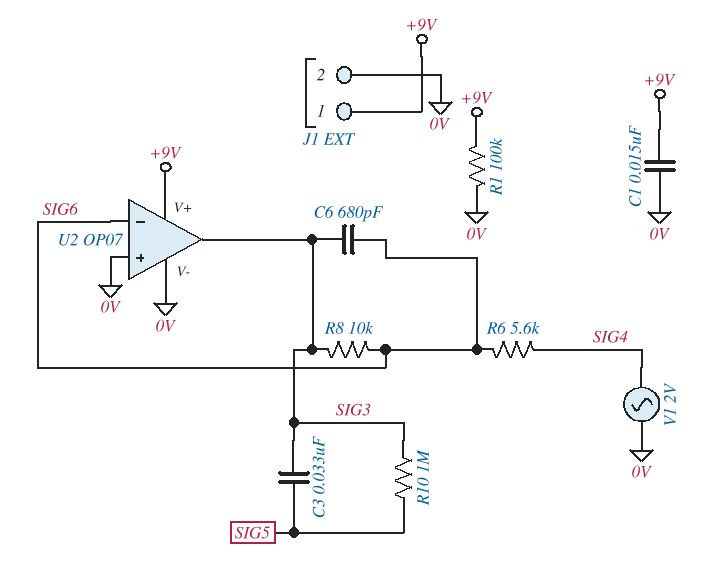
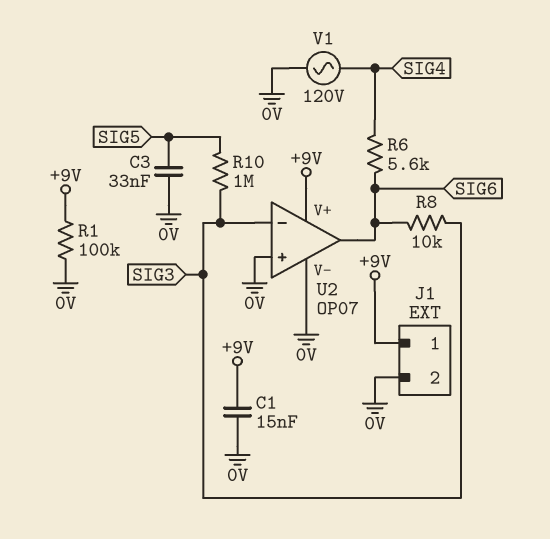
C3: 33nF (SIG3, SIG5) -> 33nF (0V, SIG5)
C6: 680pF (SIG3, SIG6) -> none
U2 pin in-: SIG6 -> SIG3
U2 pin out: SIG3 -> SIG6
V1: AC 2V (0V, SIG4) -> AC 120V (0V, SIG4)

